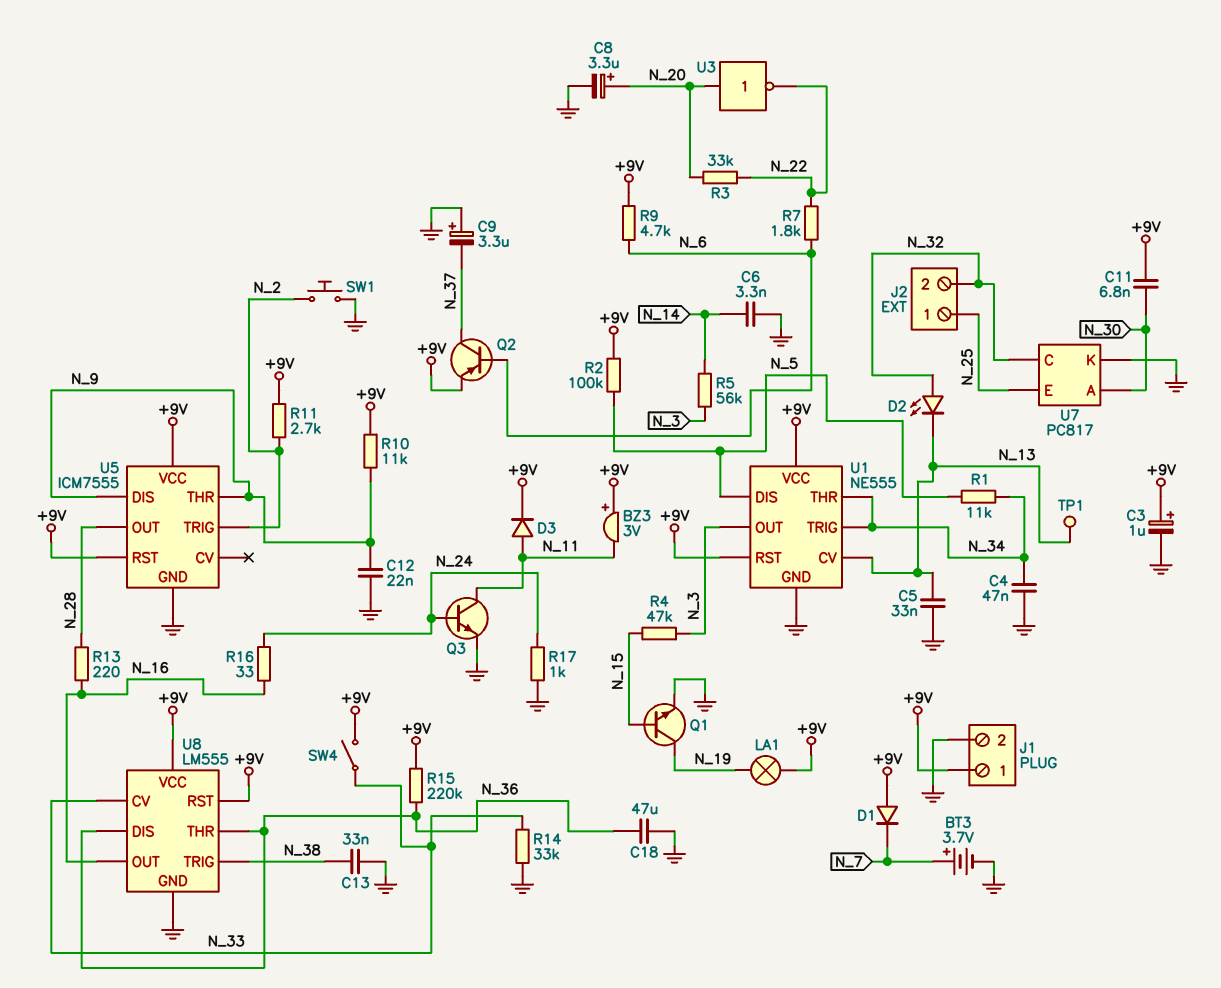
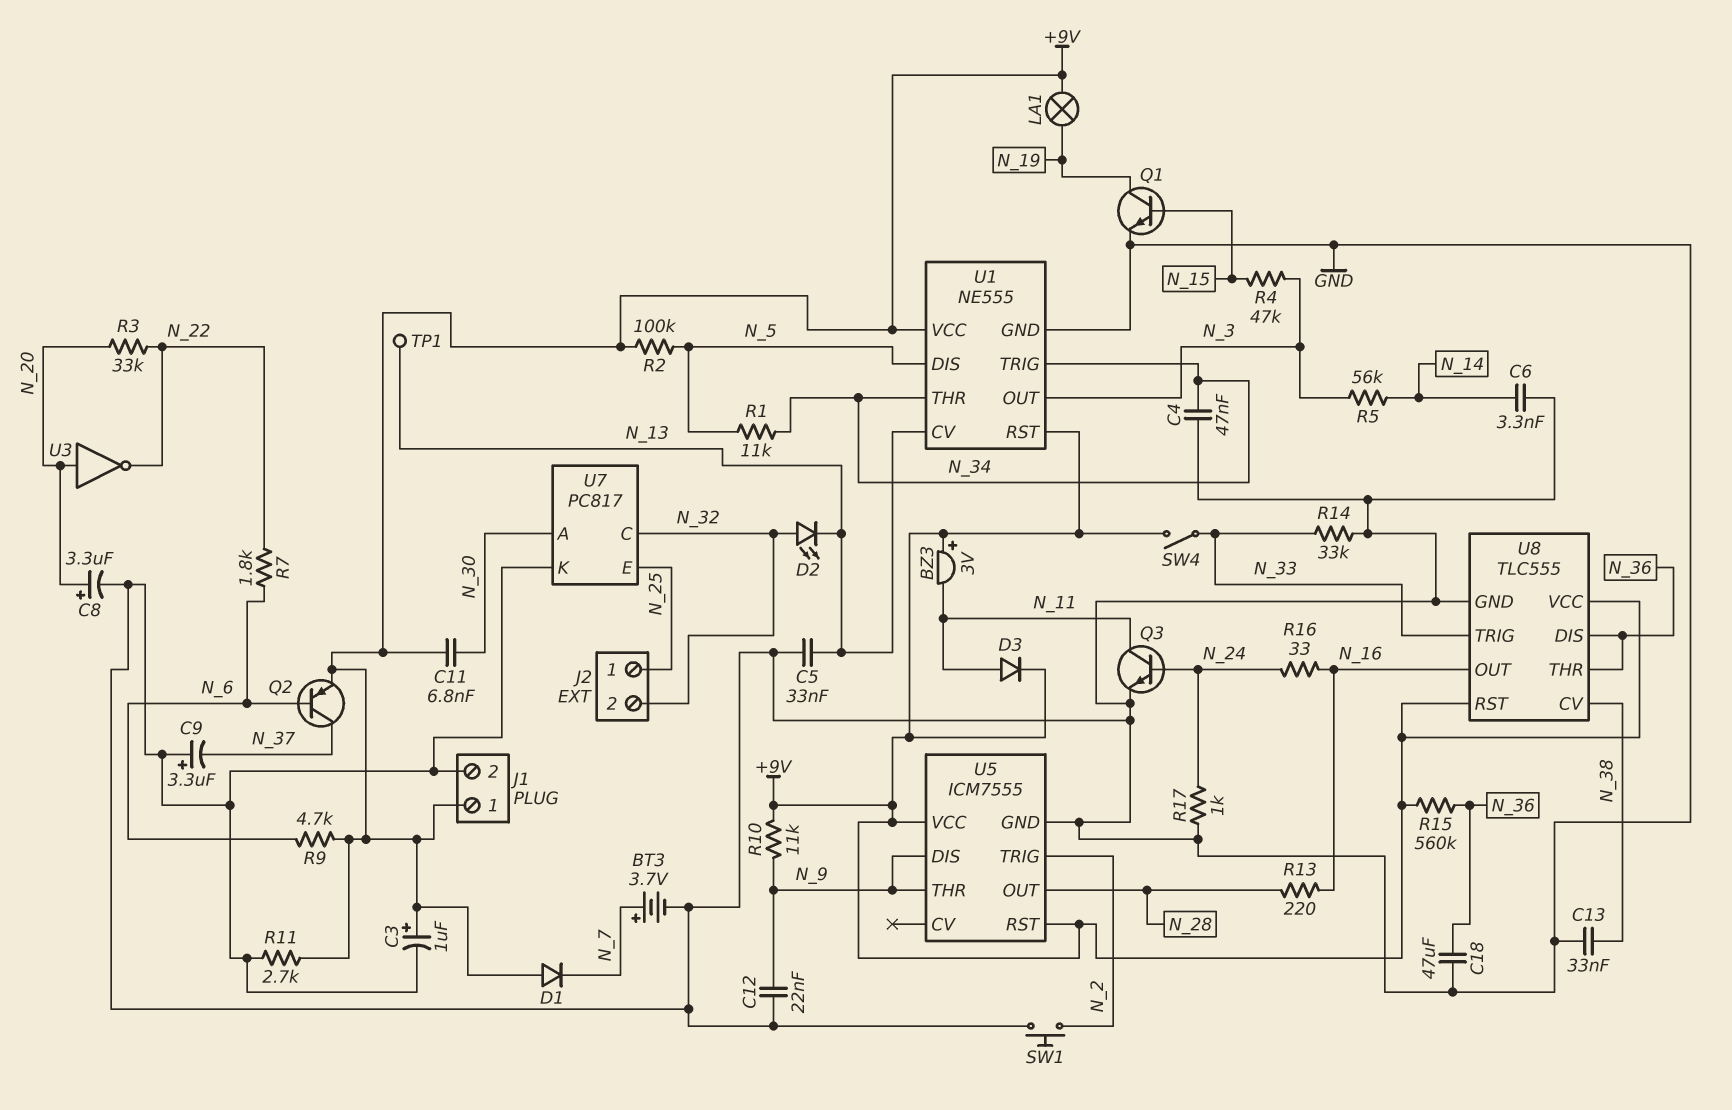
R11: 2.7k (+9V, N_2) -> 2.7k (+9V, GND)
R15: 220k (+9V, N_36) -> 560k (+9V, N_36)
U8: LM555 -> TLC555
U8 pin CV: N_33 -> N_38
U8 pin TRIG: N_38 -> N_33

